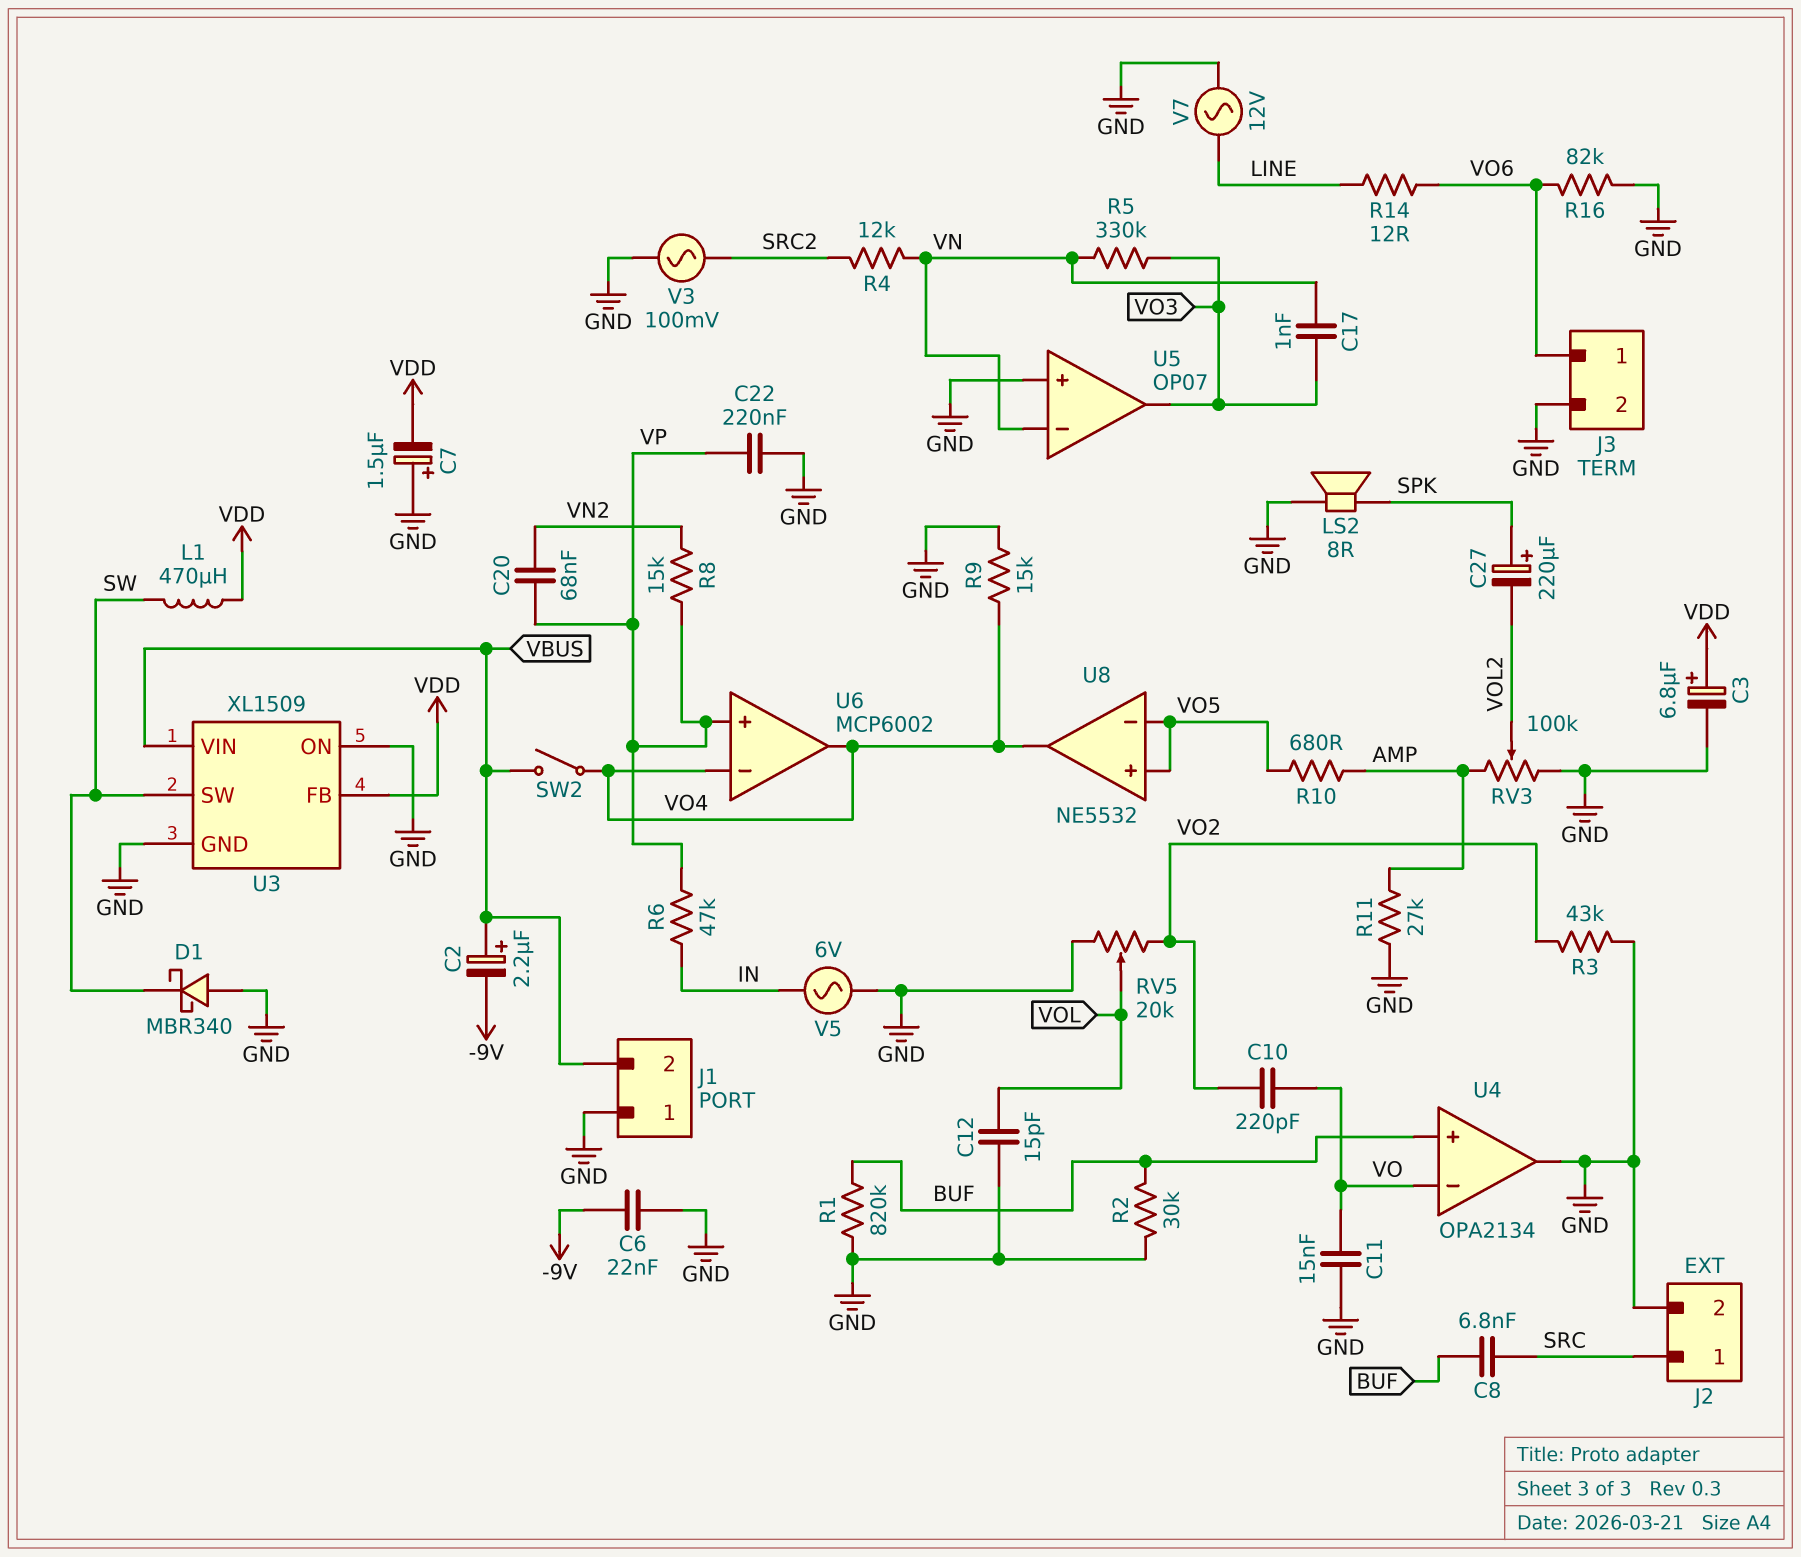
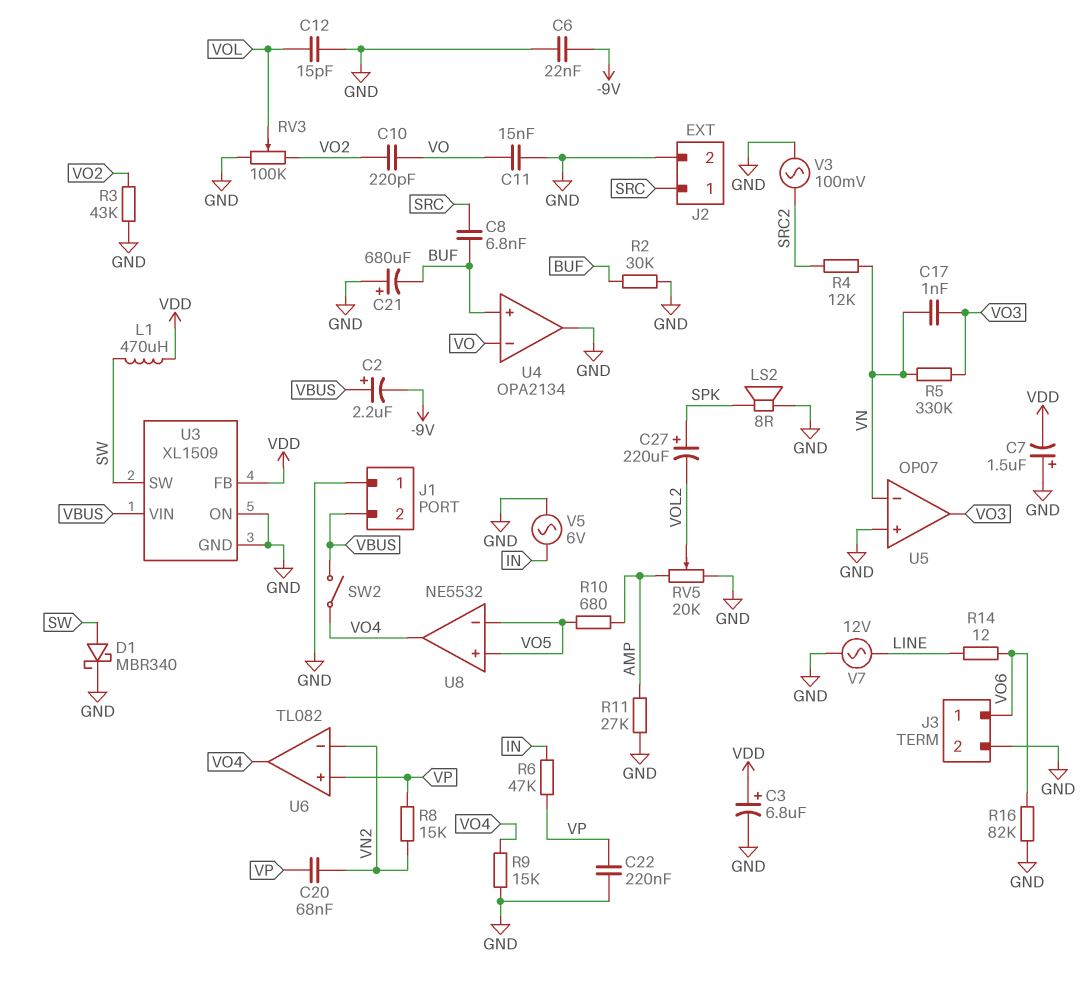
C21: none -> 680uF (plus GND, minus BUF)
D1: schottky MBR340 (A GND, K SW) -> schottky MBR340 (A SW, K GND)
R1: 820k (BUF, GND) -> none
RV3: 100k (AMP, GND, wiper VOL2) -> 100k (GND, VO2, wiper VOL)
RV5: 20k (GND, VO2, wiper VOL) -> 20k (AMP, GND, wiper VOL2)
U6: MCP6002 -> TL082
U6 pin in-: VO4 -> VN2

